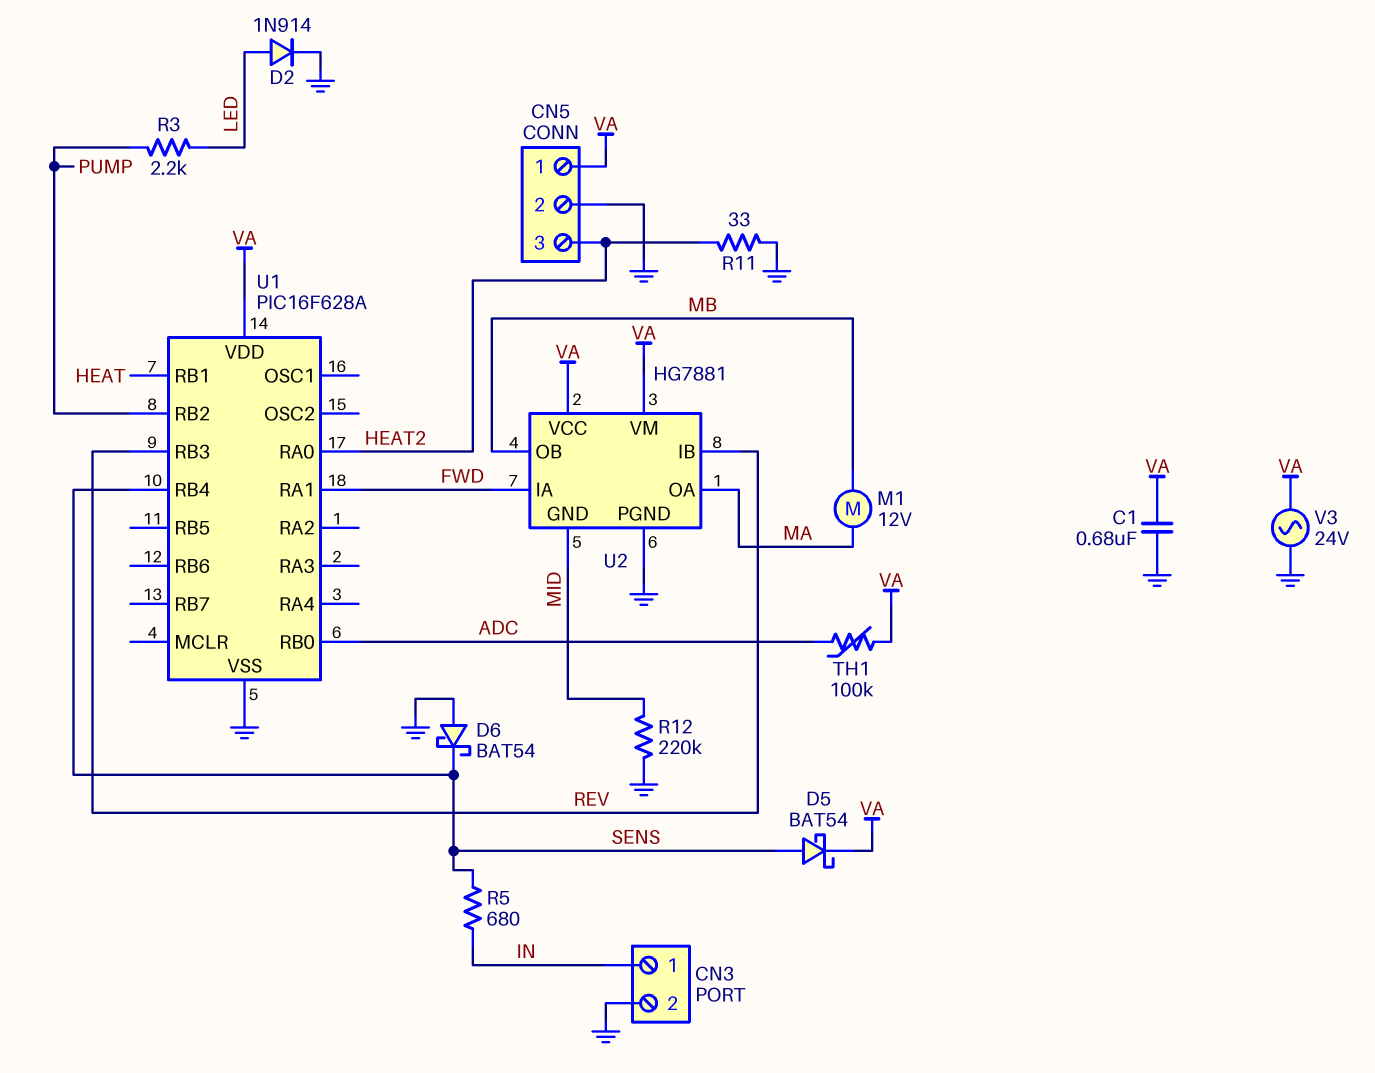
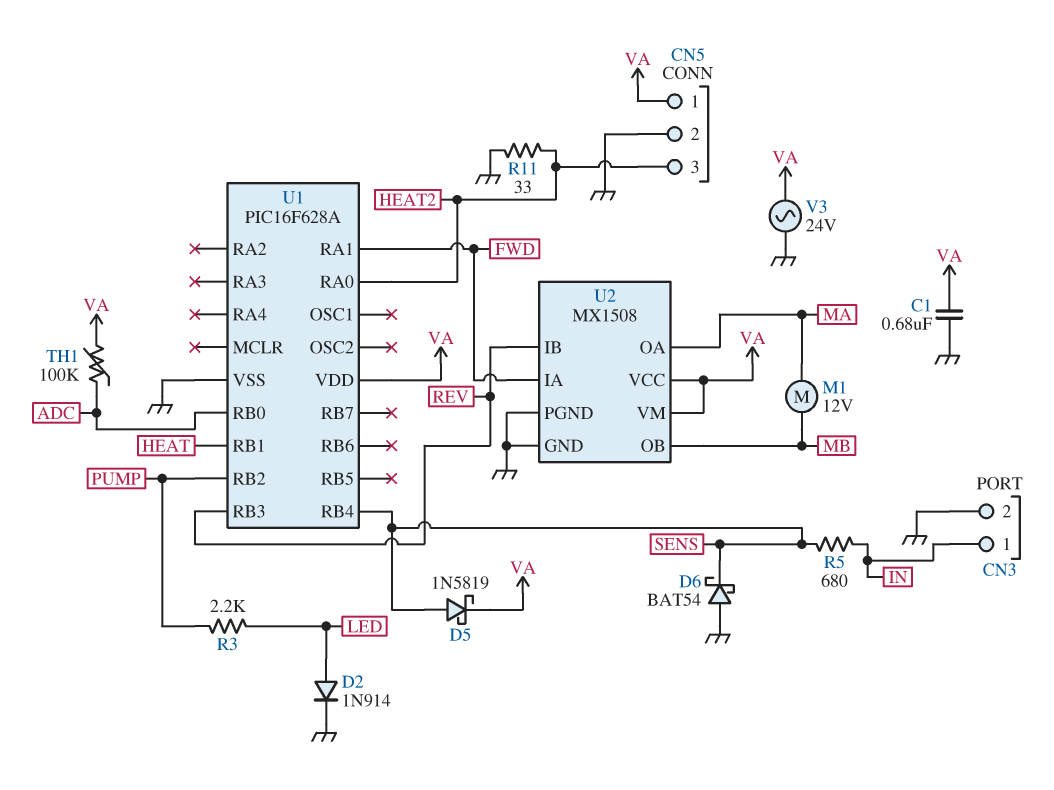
D5: schottky BAT54 (A SENS, K VA) -> schottky 1N5819 (A SENS, K VA)
R12: 220k (GND, MID) -> none
U2: HG7881 -> MX1508
U2 pin GND: MID -> GND

